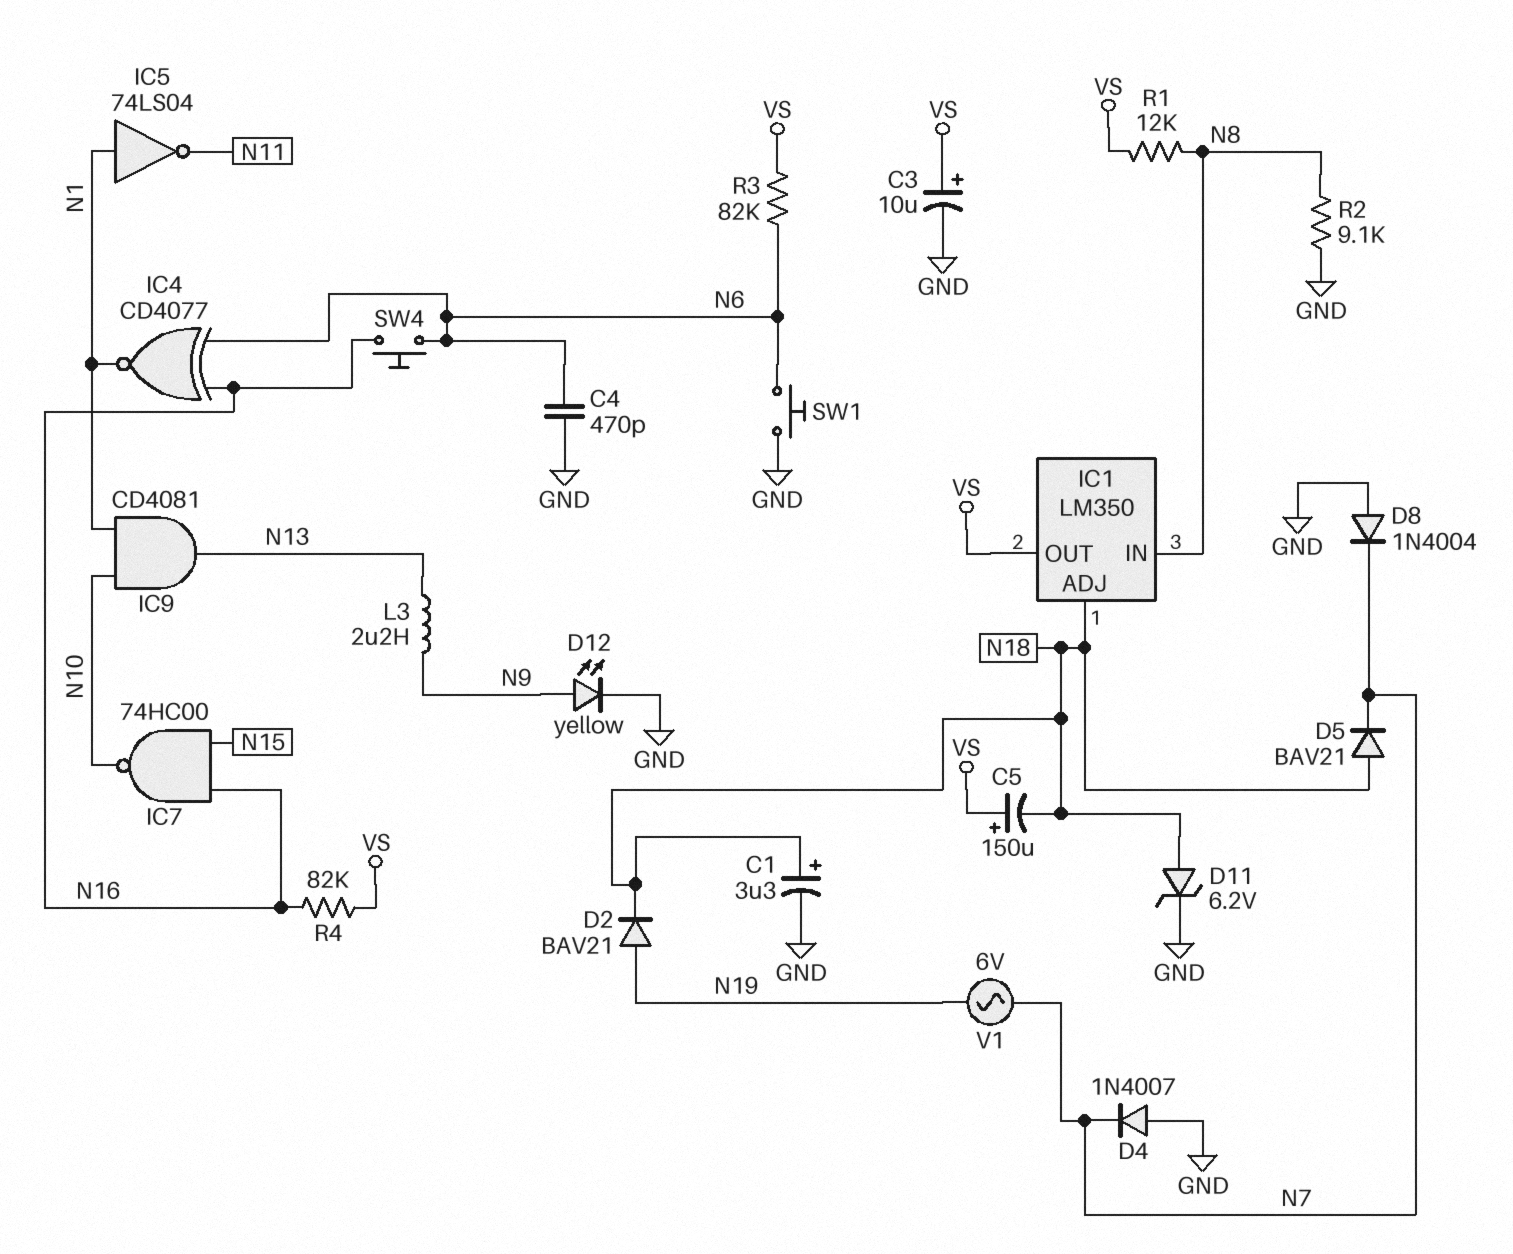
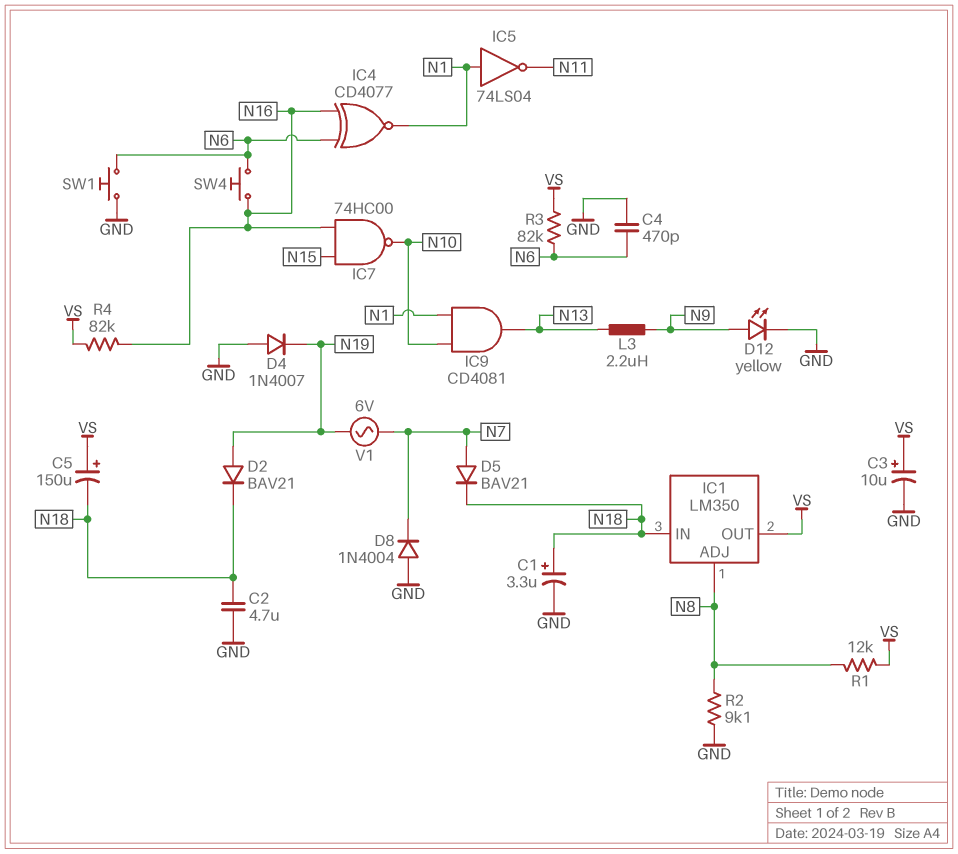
C2: none -> 4.7uF (GND, N18)
D4: diode 1N4007 (A GND, K N7) -> diode 1N4007 (A GND, K N19)
D5: diode BAV21 (A N18, K N7) -> diode BAV21 (A N7, K N18)
D11: zener 6.2V (A N18, K GND) -> none
IC1 pin ADJ: N18 -> N8
IC1 pin IN: N8 -> N18

